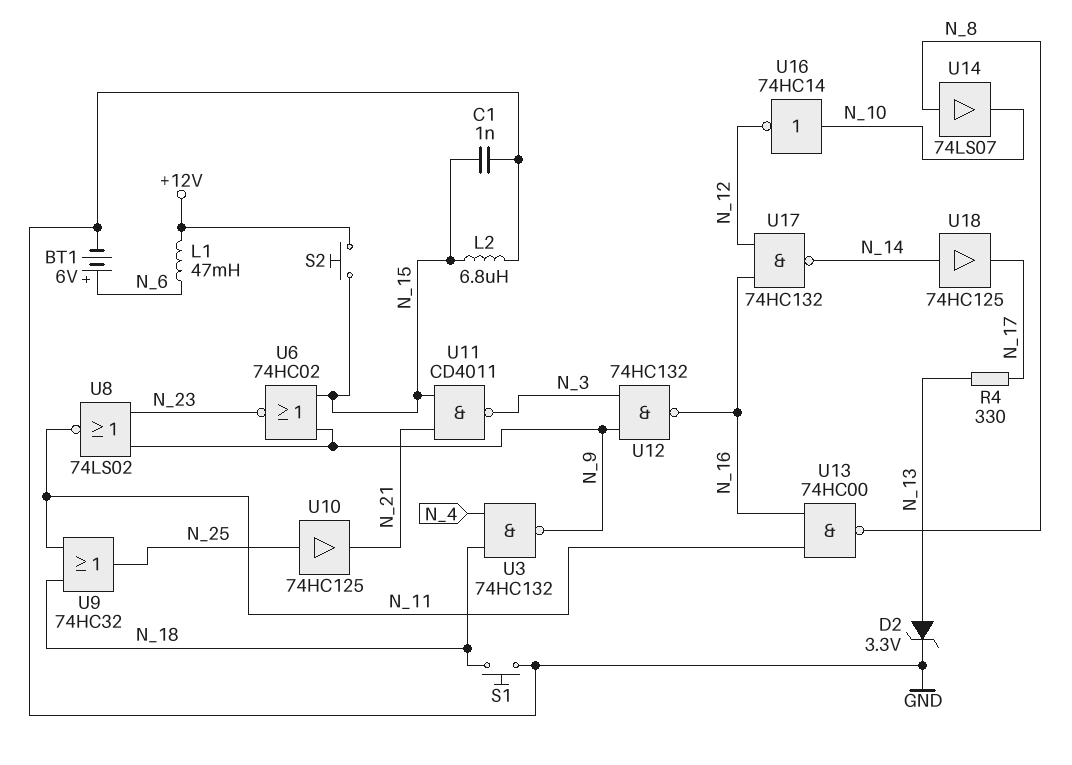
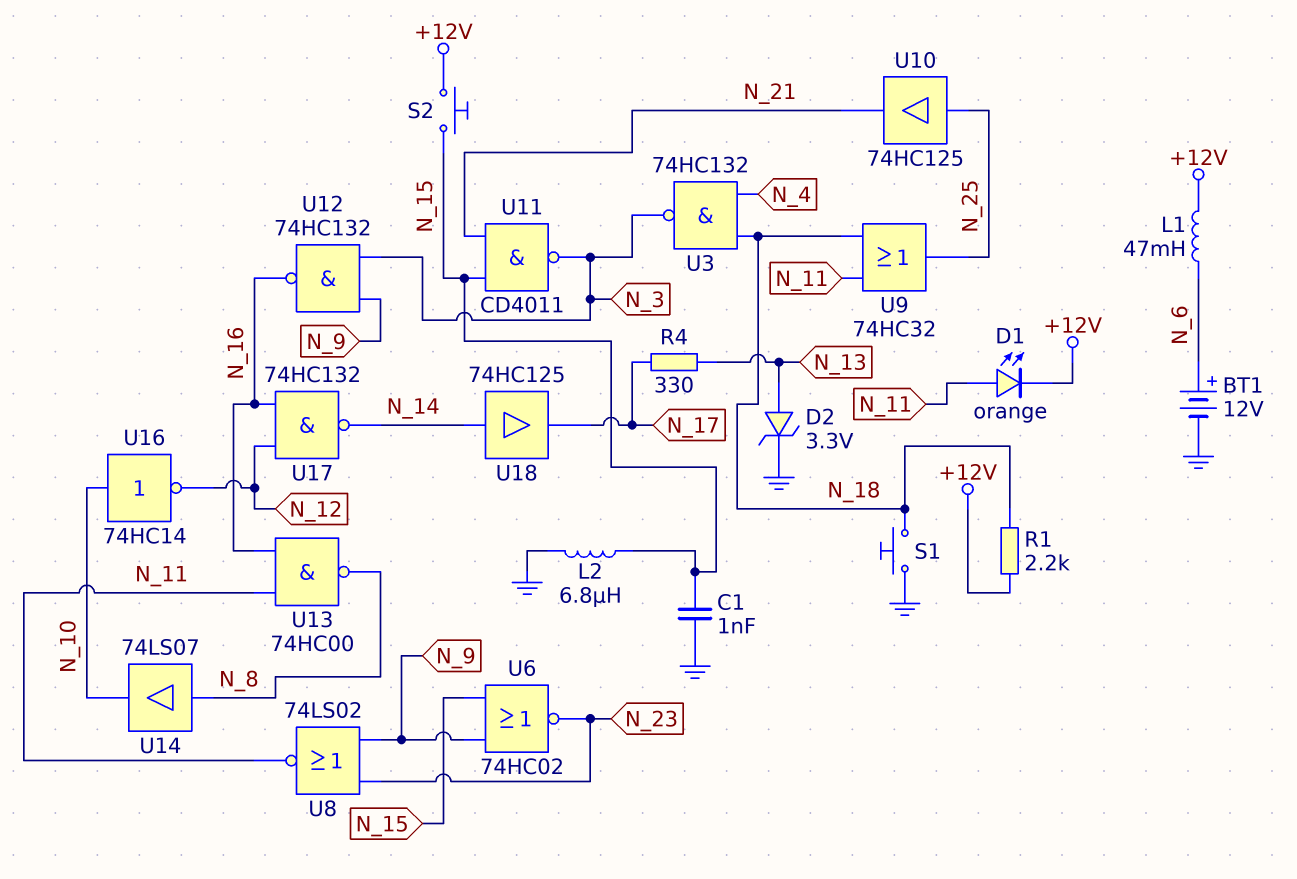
BT1: 6V (plus N_6, minus GND) -> 12V (plus N_6, minus GND)
D1: none -> LED orange (A N_11, K +12V)
R1: none -> 2.2k (+12V, N_18)
U3: NAND 74HC132 (in N_4, in N_18, out N_9) -> NAND 74HC132 (in N_4, in N_18, out N_3)

